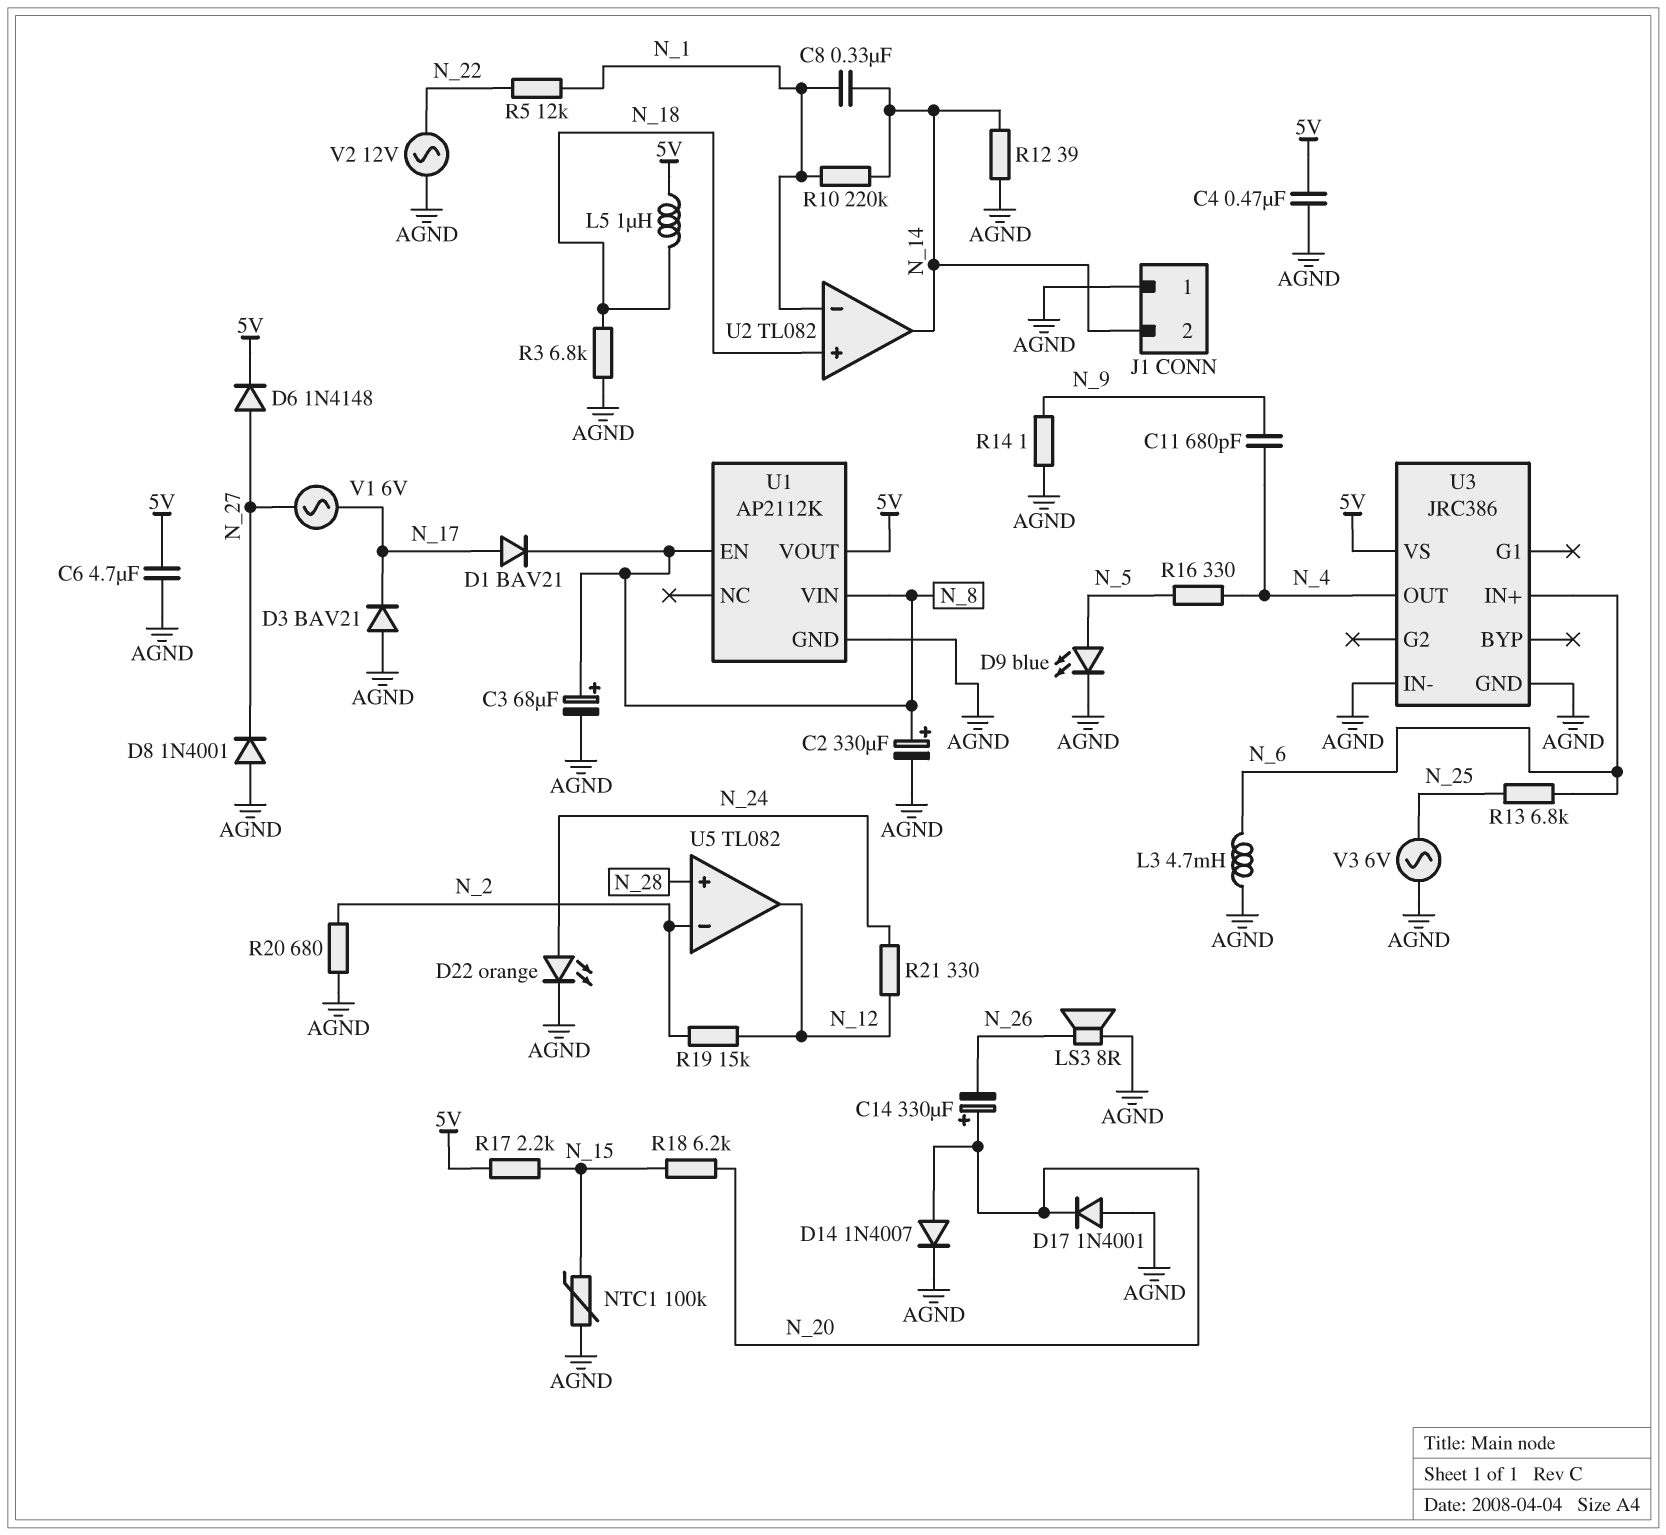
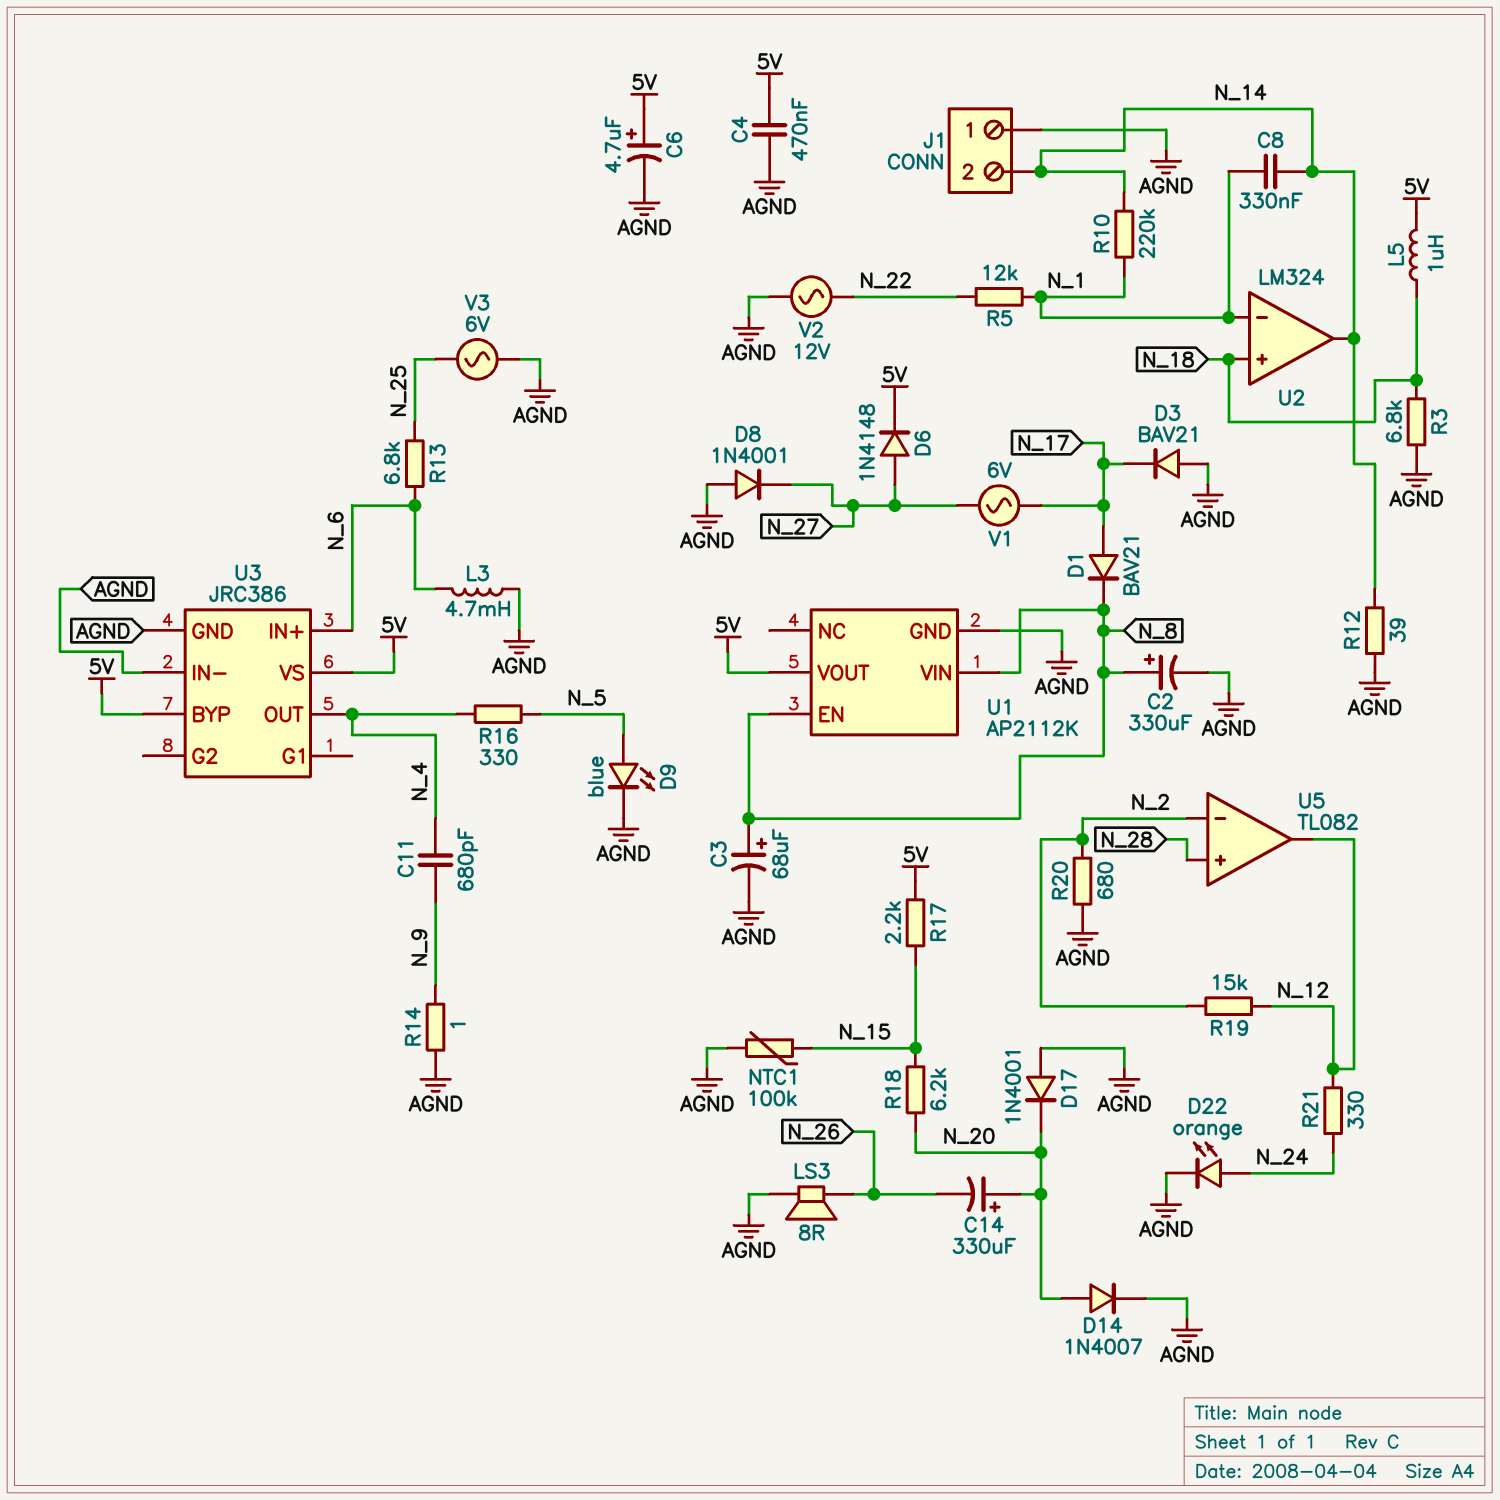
C6: 4.7uF (5V, AGND) -> 4.7uF (plus 5V, minus AGND)
U2: TL082 -> LM324
U3 pin BYP: none -> 5V

